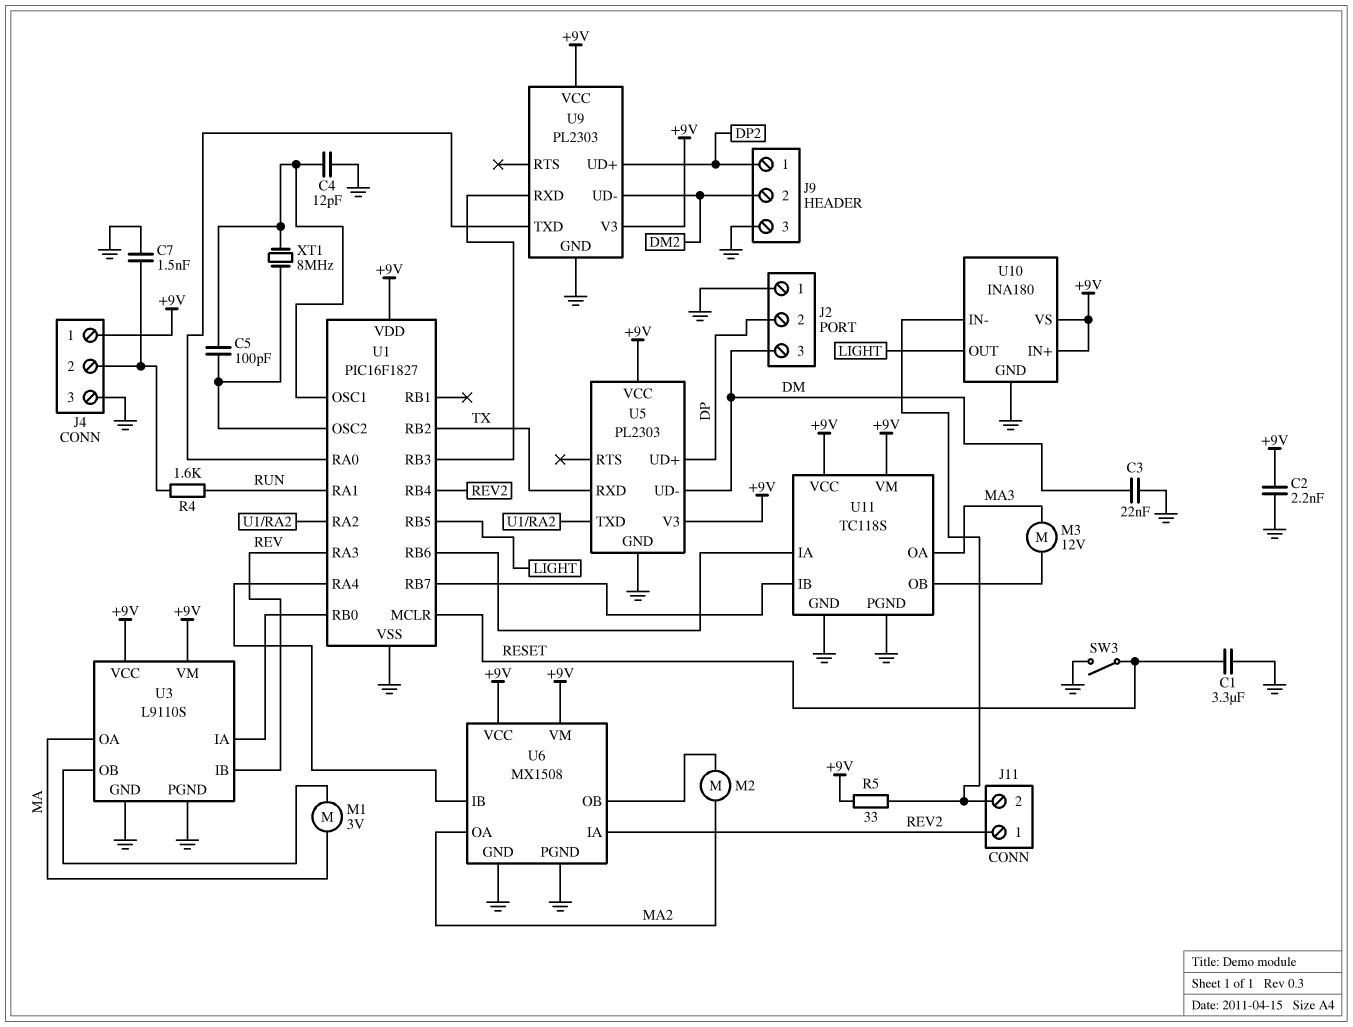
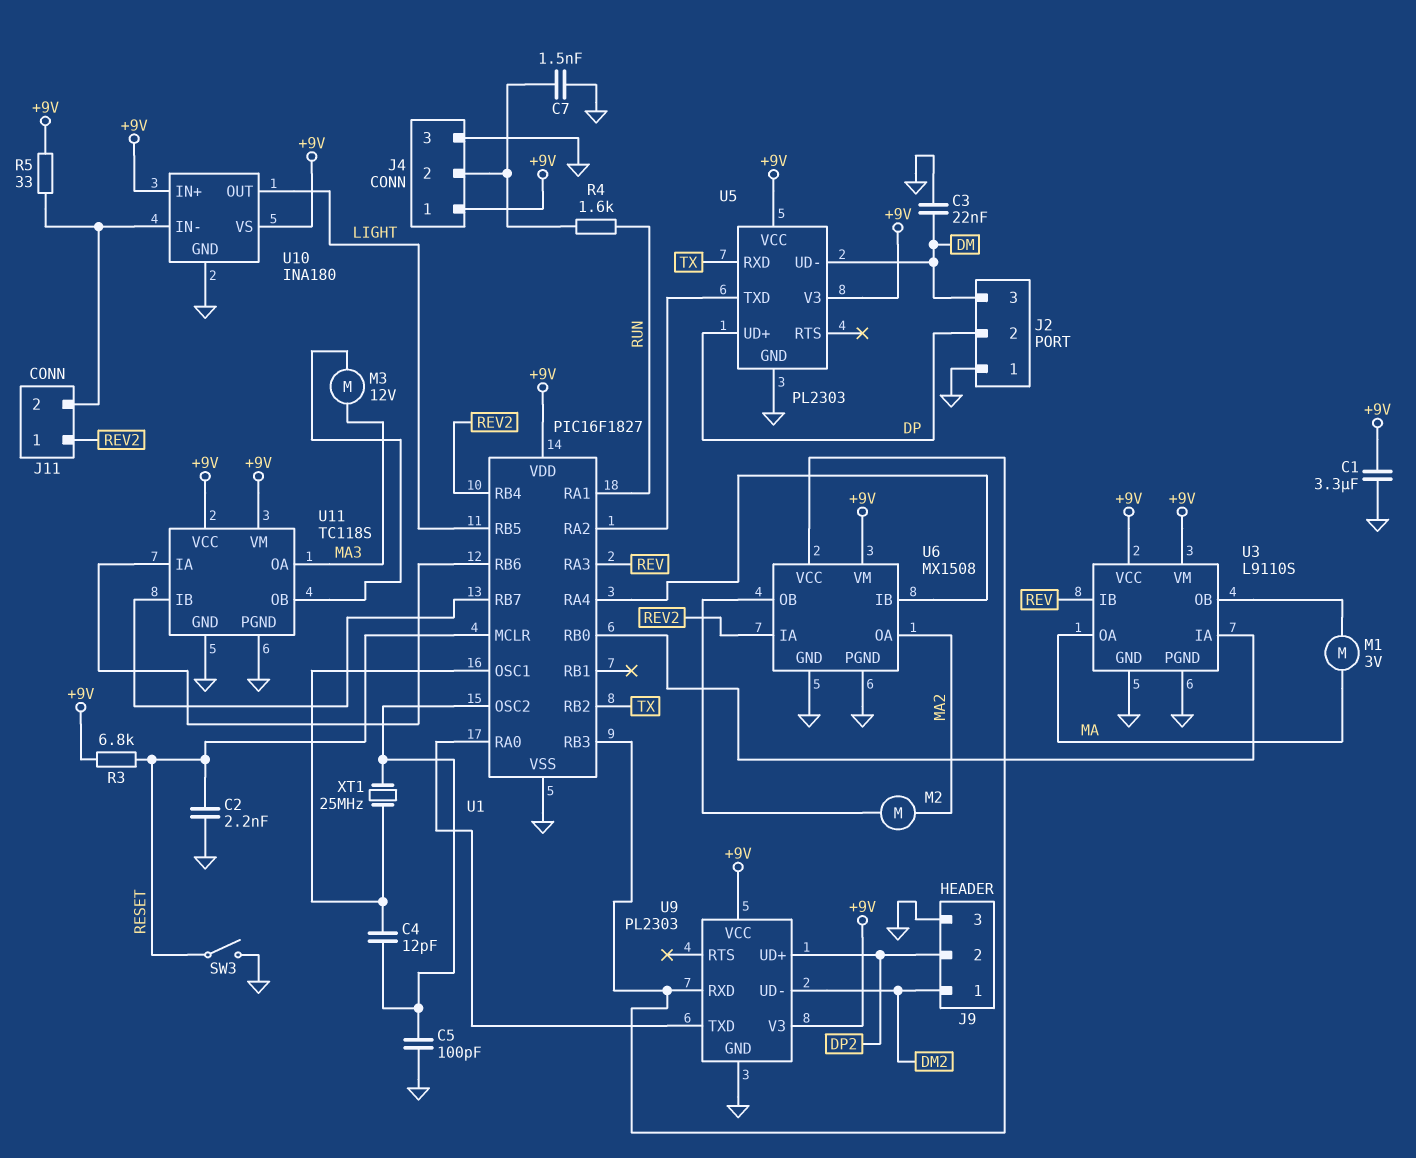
C1: 3.3uF (GND, RESET) -> 3.3uF (+9V, GND)
C2: 2.2nF (+9V, GND) -> 2.2nF (GND, RESET)
C4: 12pF (GND, U1/OSC1) -> 12pF (U1/OSC1, U1/OSC2)
C5: 100pF (U1/OSC1, U1/OSC2) -> 100pF (GND, U1/OSC2)
J9 pin 1: DP2 -> DM2
J9 pin 2: DM2 -> DP2
R3: none -> 6.8k (+9V, RESET)
U6 pin VCC: +9V -> U1/RB3
XT1: 8MHz (U1/OSC1, U1/OSC2) -> 25MHz (U1/OSC1, U1/OSC2)

